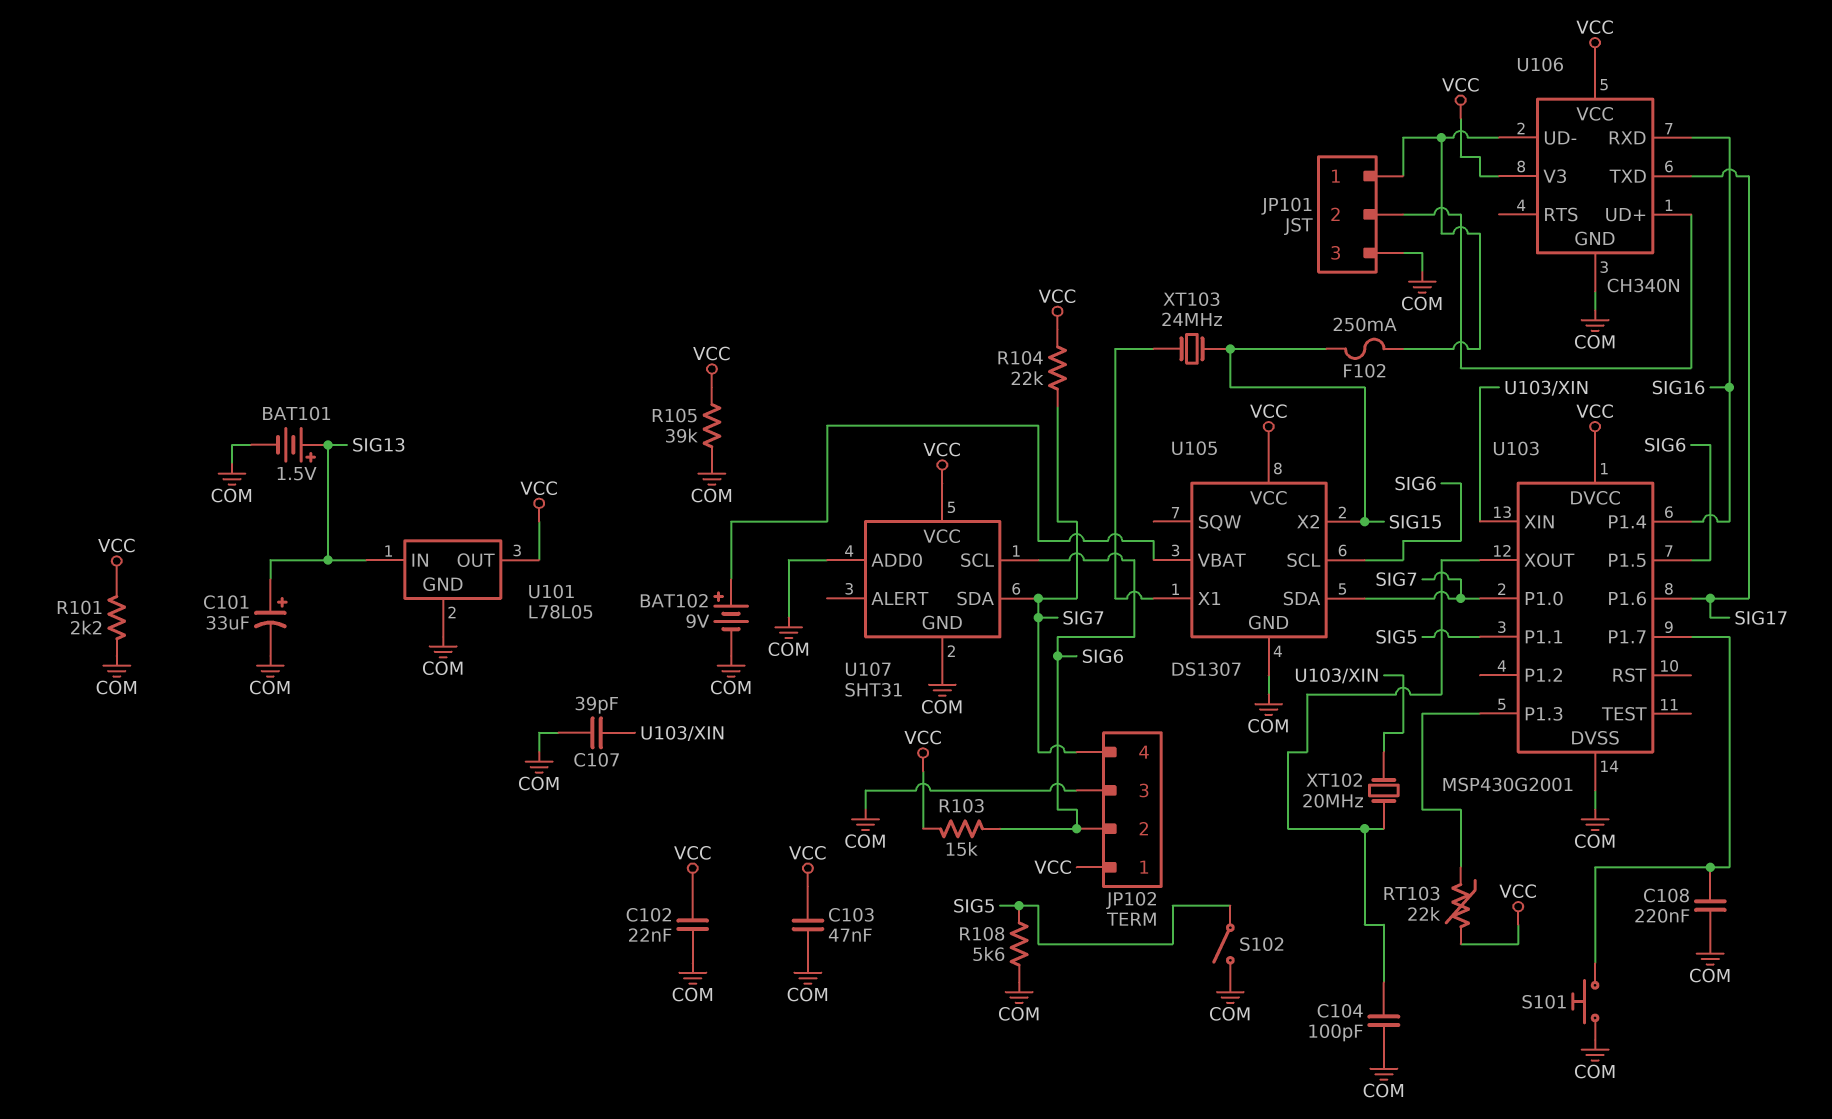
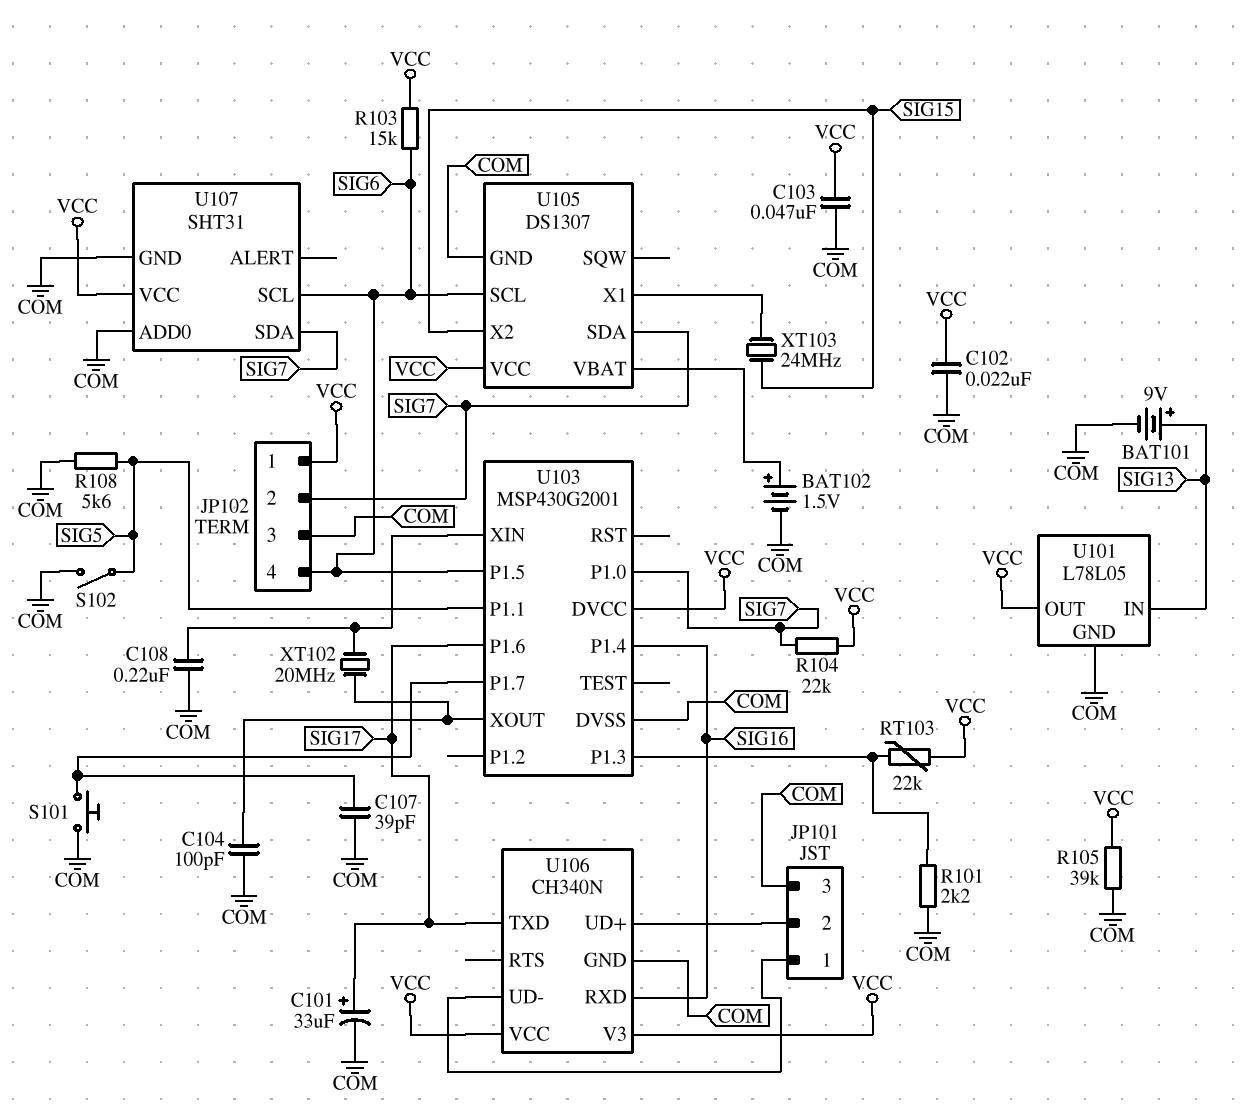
BAT101: 1.5V (plus SIG13, minus COM) -> 9V (plus SIG13, minus COM)
BAT102: 9V (plus U105/VBAT, minus COM) -> 1.5V (plus U105/VBAT, minus COM)
C101: 33uF (plus SIG13, minus COM) -> 33uF (plus SIG17, minus COM)
C107: 39pF (COM, U103/XIN) -> 39pF (COM, U103/P1.7)
C108: 220nF (COM, U103/P1.7) -> 220nF (COM, U103/XIN)
F102: 250mA (JP101/1, SIG15) -> none
JP102 pin 2: SIG6 -> SIG7
JP102 pin 4: SIG7 -> SIG6
R101: 2.2k (COM, VCC) -> 2.2k (COM, U103/P1.3)

